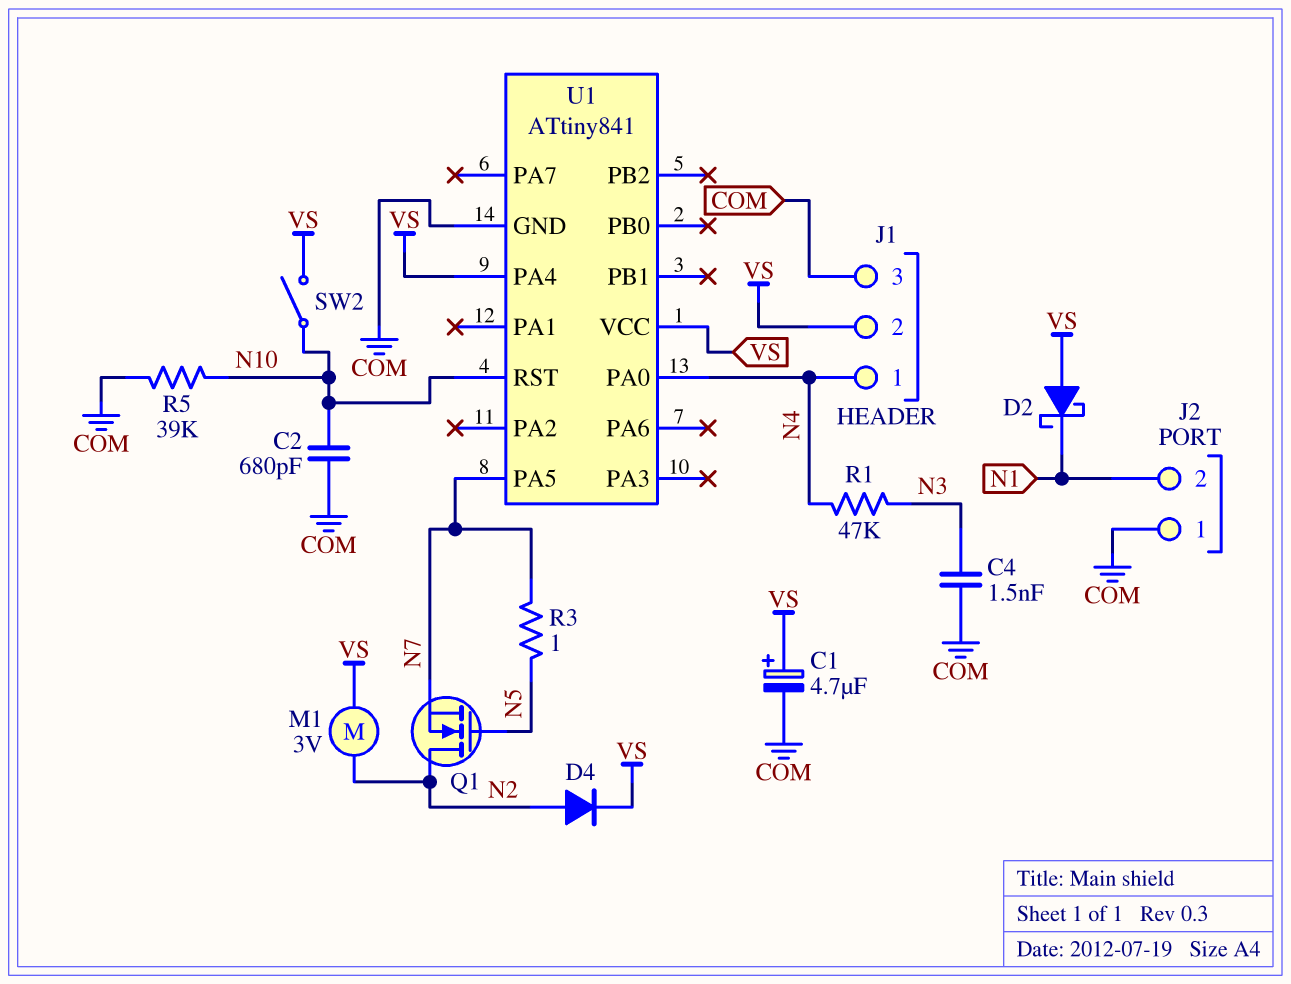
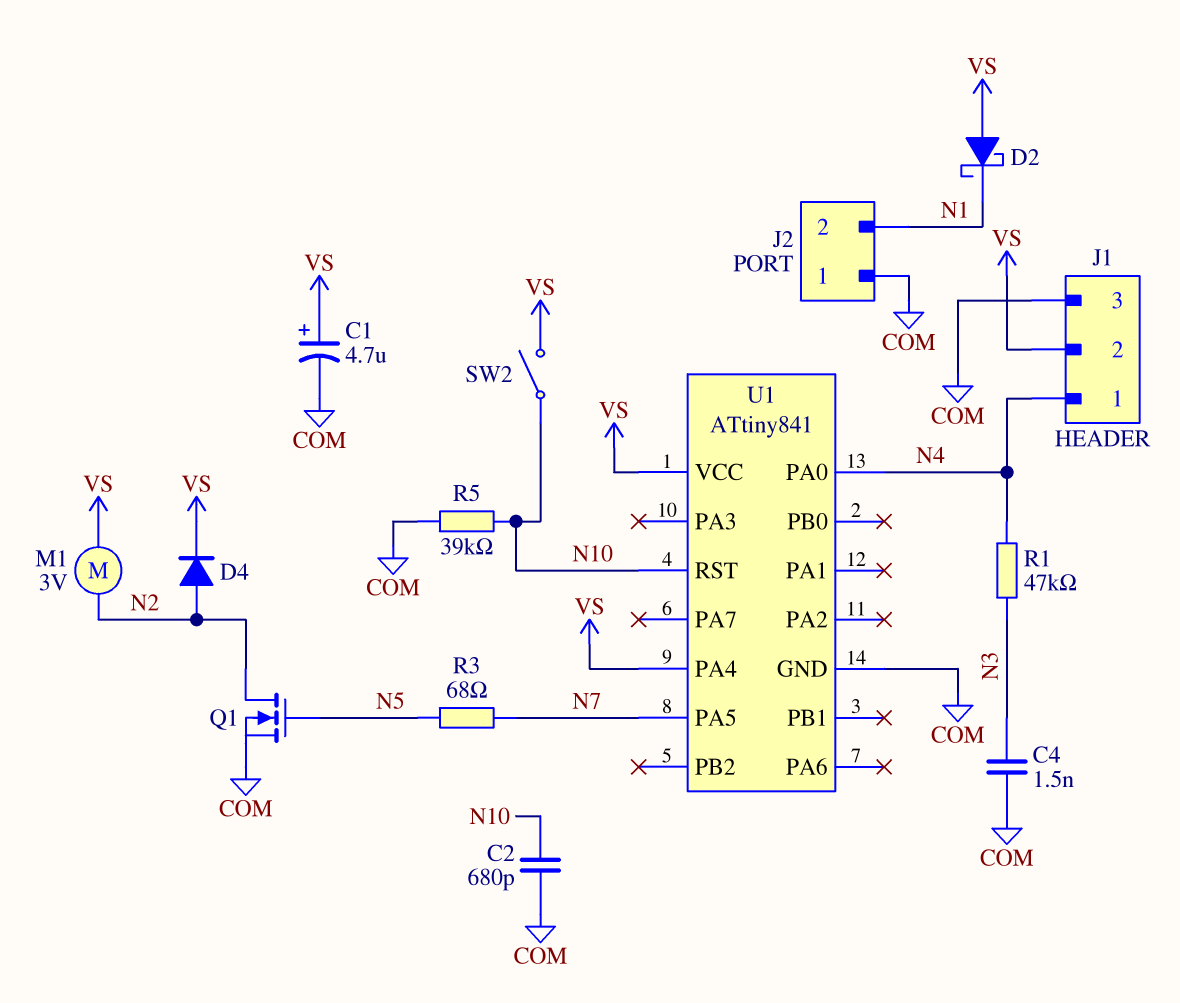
Q1: NMOS (G N5, D N2, S N7) -> NMOS (G N5, D N2, S COM)
R3: 1 (N5, N7) -> 68 (N5, N7)

